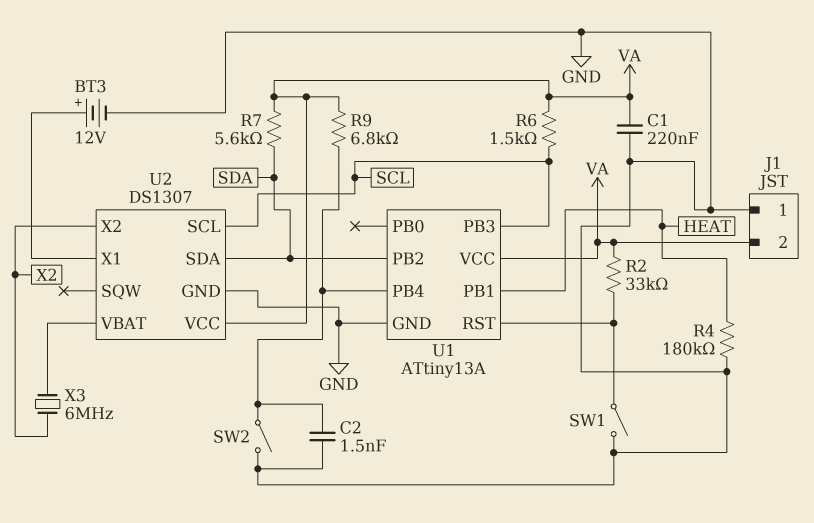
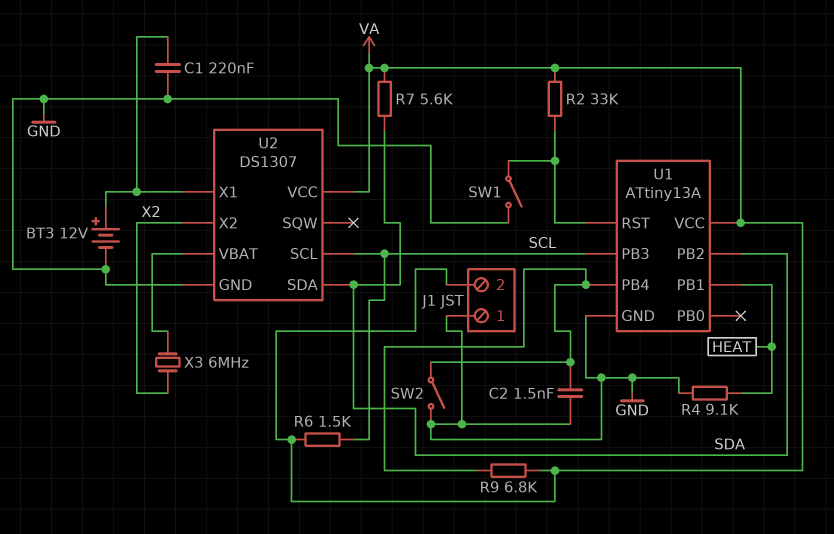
C1: 220nF (GND, VA) -> 220nF (GND, U2/X1)
R4: 180k (GND, HEAT) -> 9.1k (GND, HEAT)

